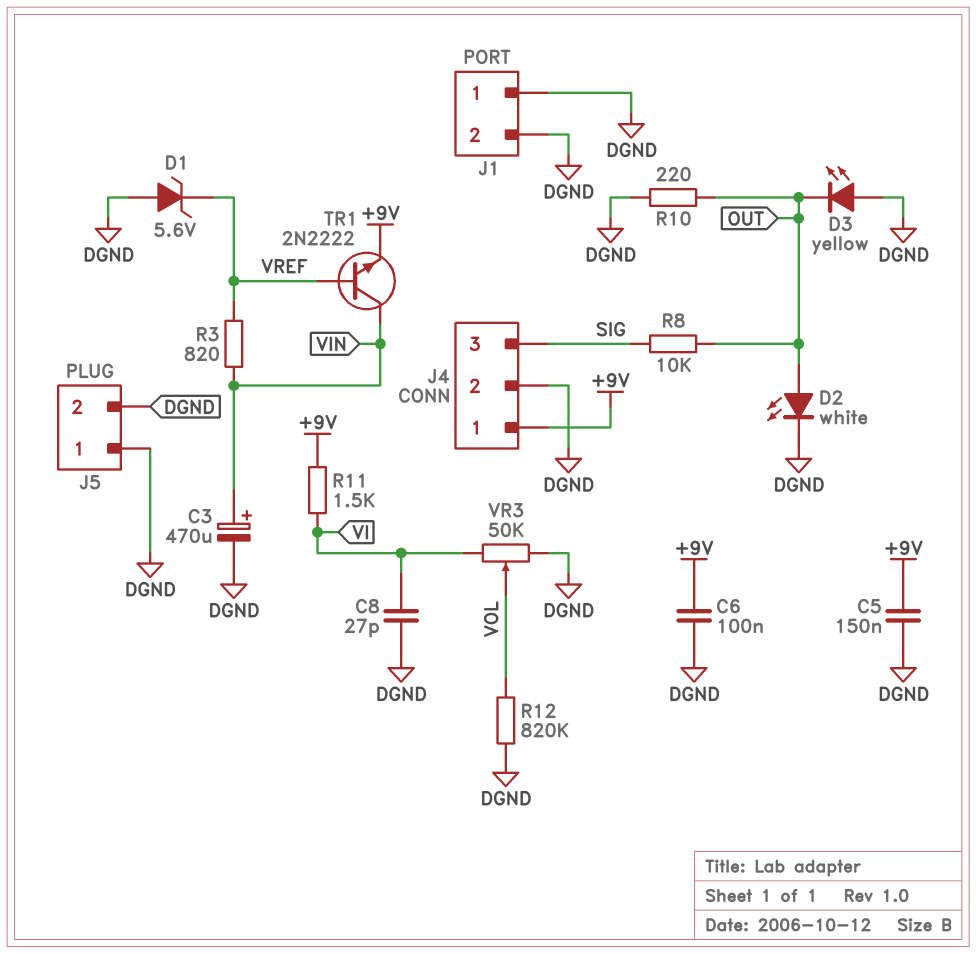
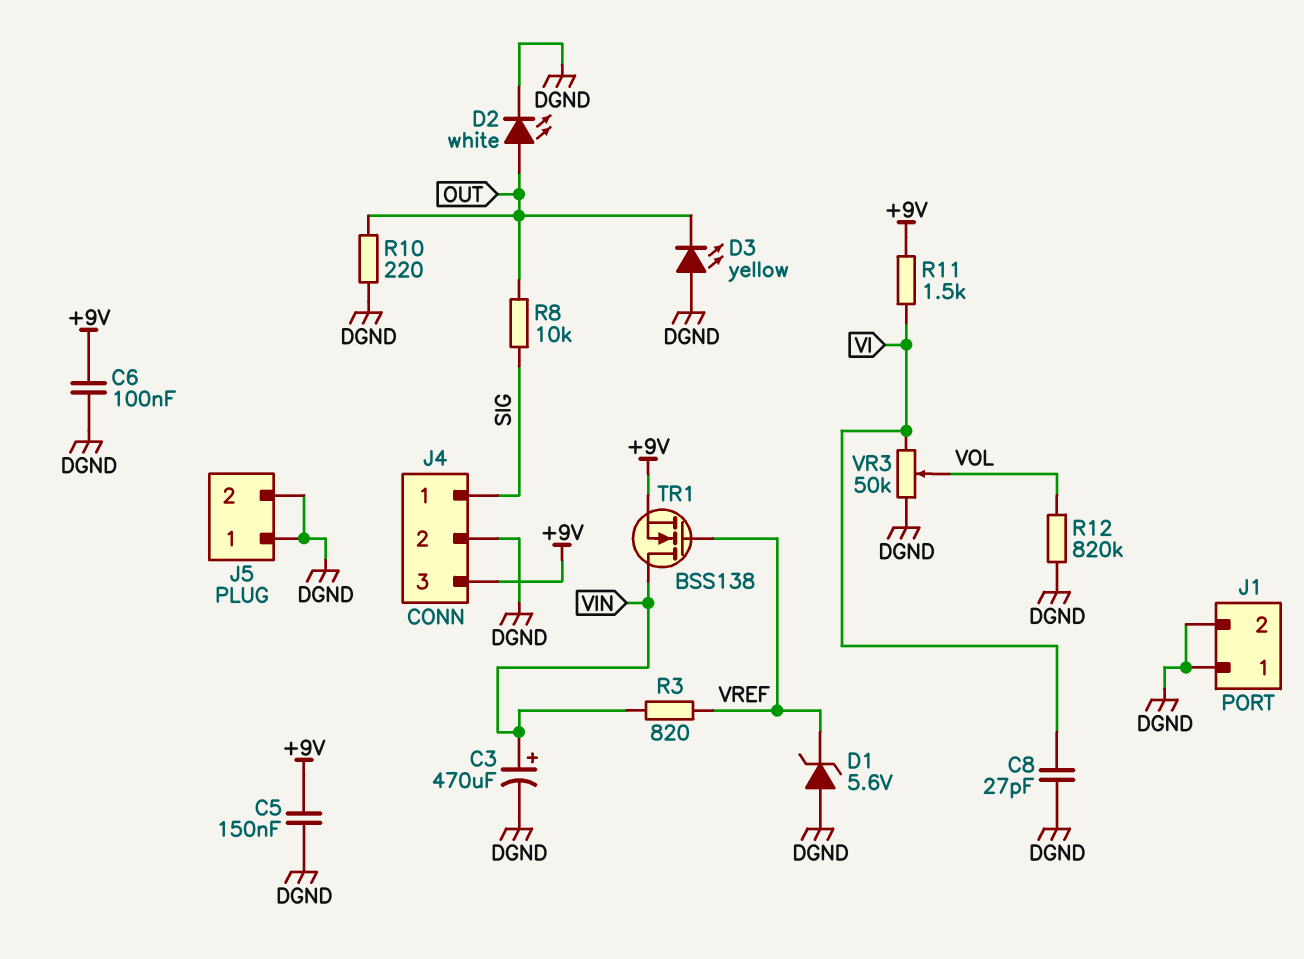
J4 pin 1: +9V -> SIG
J4 pin 3: SIG -> +9V
TR1: NPN 2N2222 (B VREF, C VIN, E +9V) -> NMOS BSS138 (G VREF, D VIN, S +9V)

